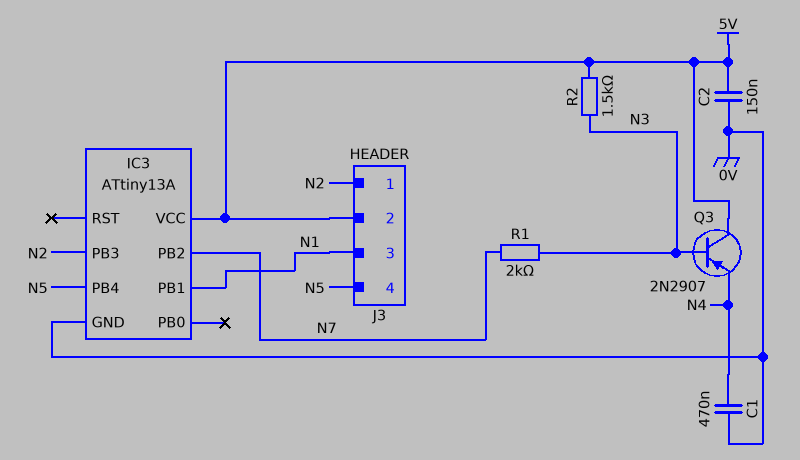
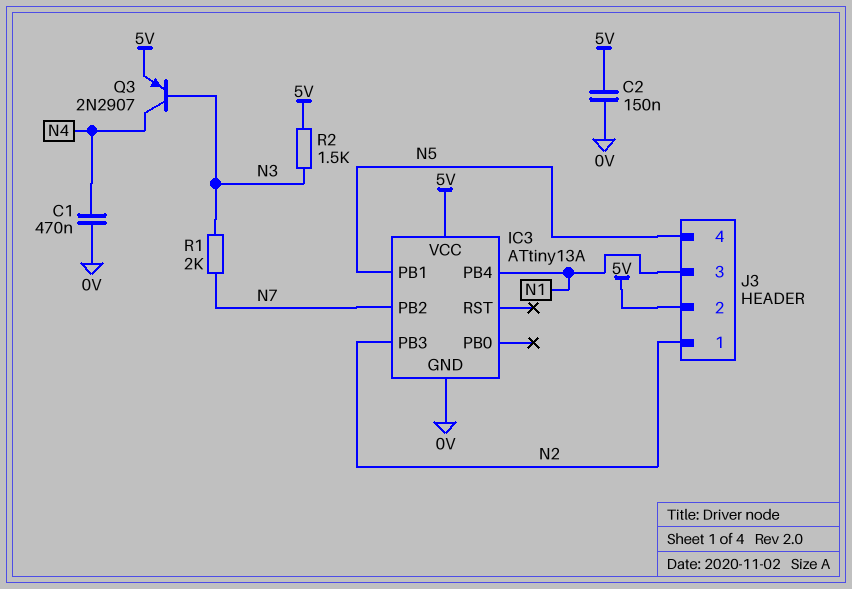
IC3 pin PB1: N1 -> N5
IC3 pin PB4: N5 -> N1
Q3: PNP 2N2907 (B N3, C 5V, E N4) -> PNP 2N2907 (B N3, C N4, E 5V)

